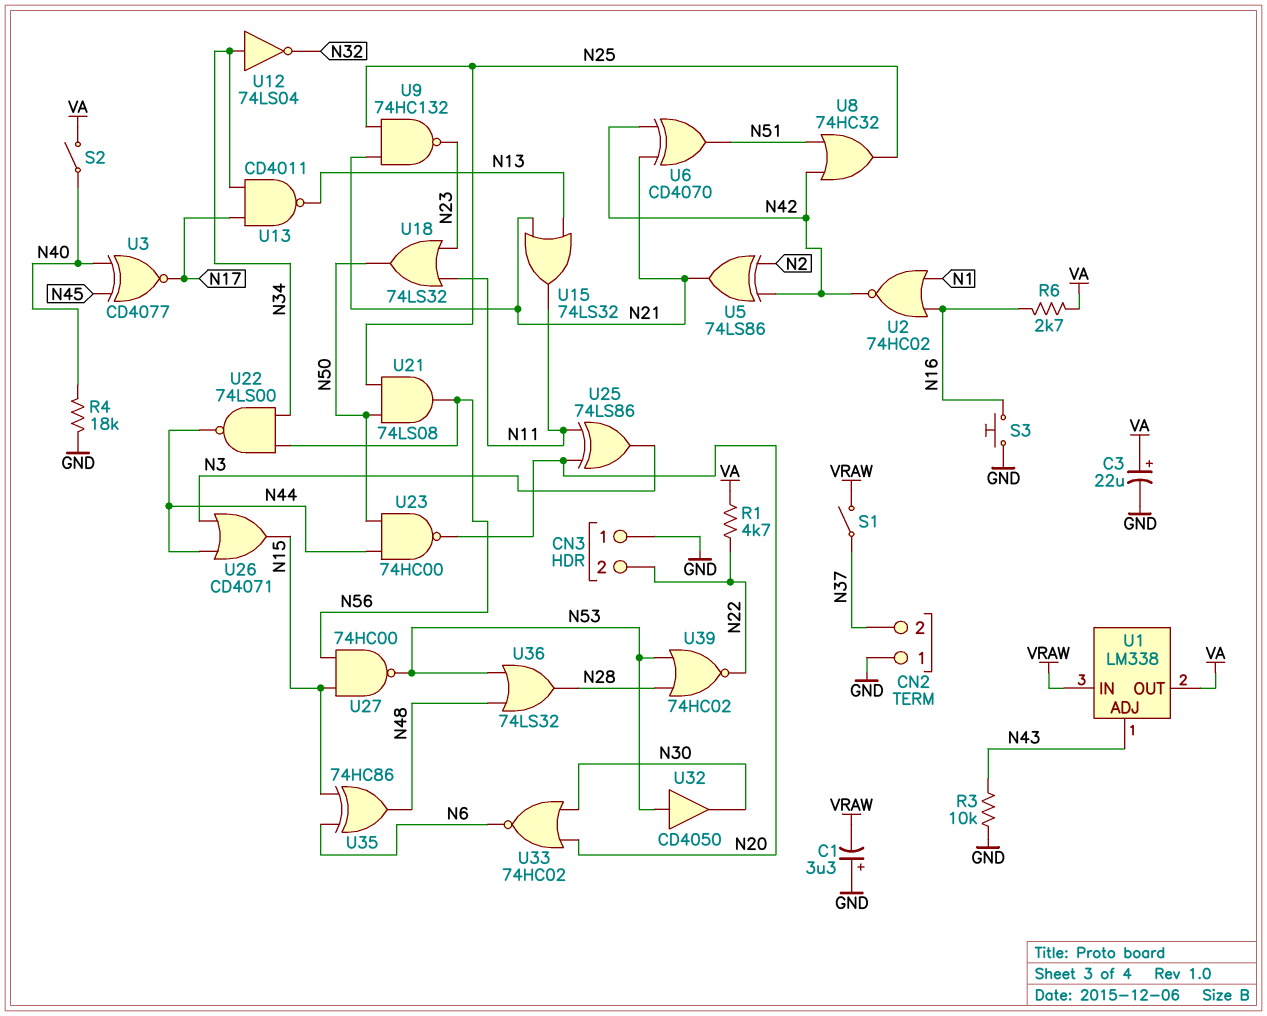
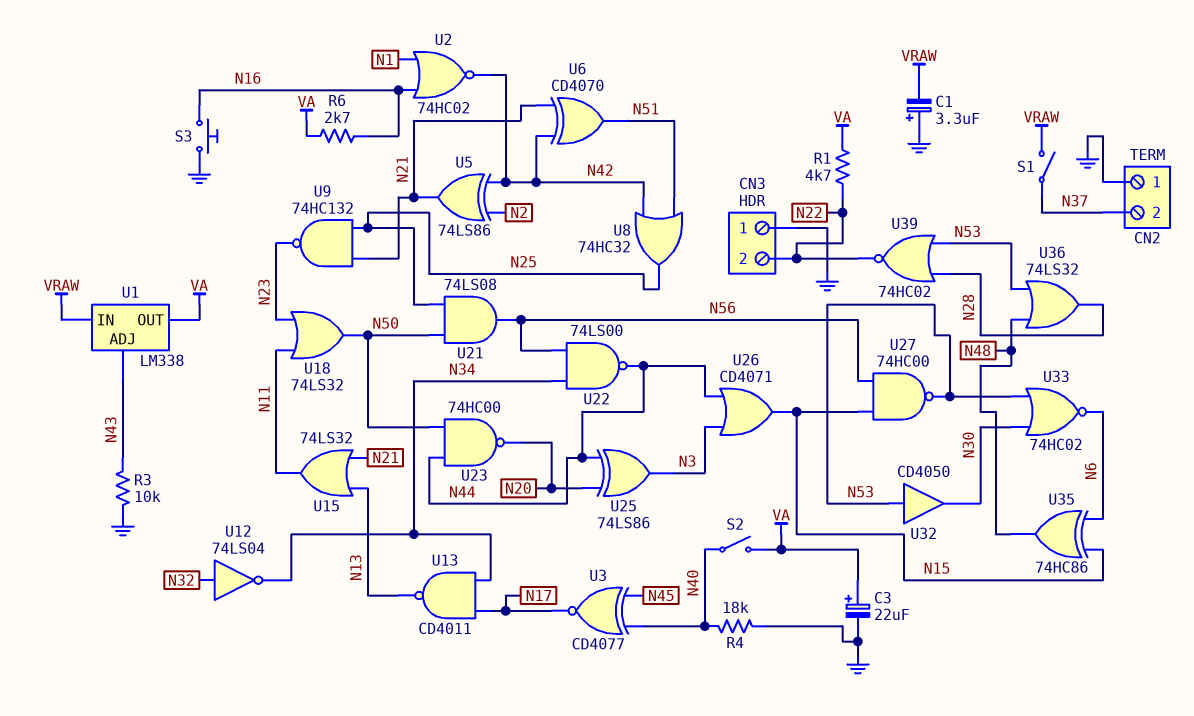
U12: NOT 74LS04 (in N34, out N32) -> NOT 74LS04 (in N32, out N34)
U25: XOR 74LS86 (in N11, in N20, out N3) -> XOR 74LS86 (in N20, in N44, out N3)
U33: NOR 74HC02 (in N20, in N30, out N6) -> NOR 74HC02 (in N30, in N53, out N6)

